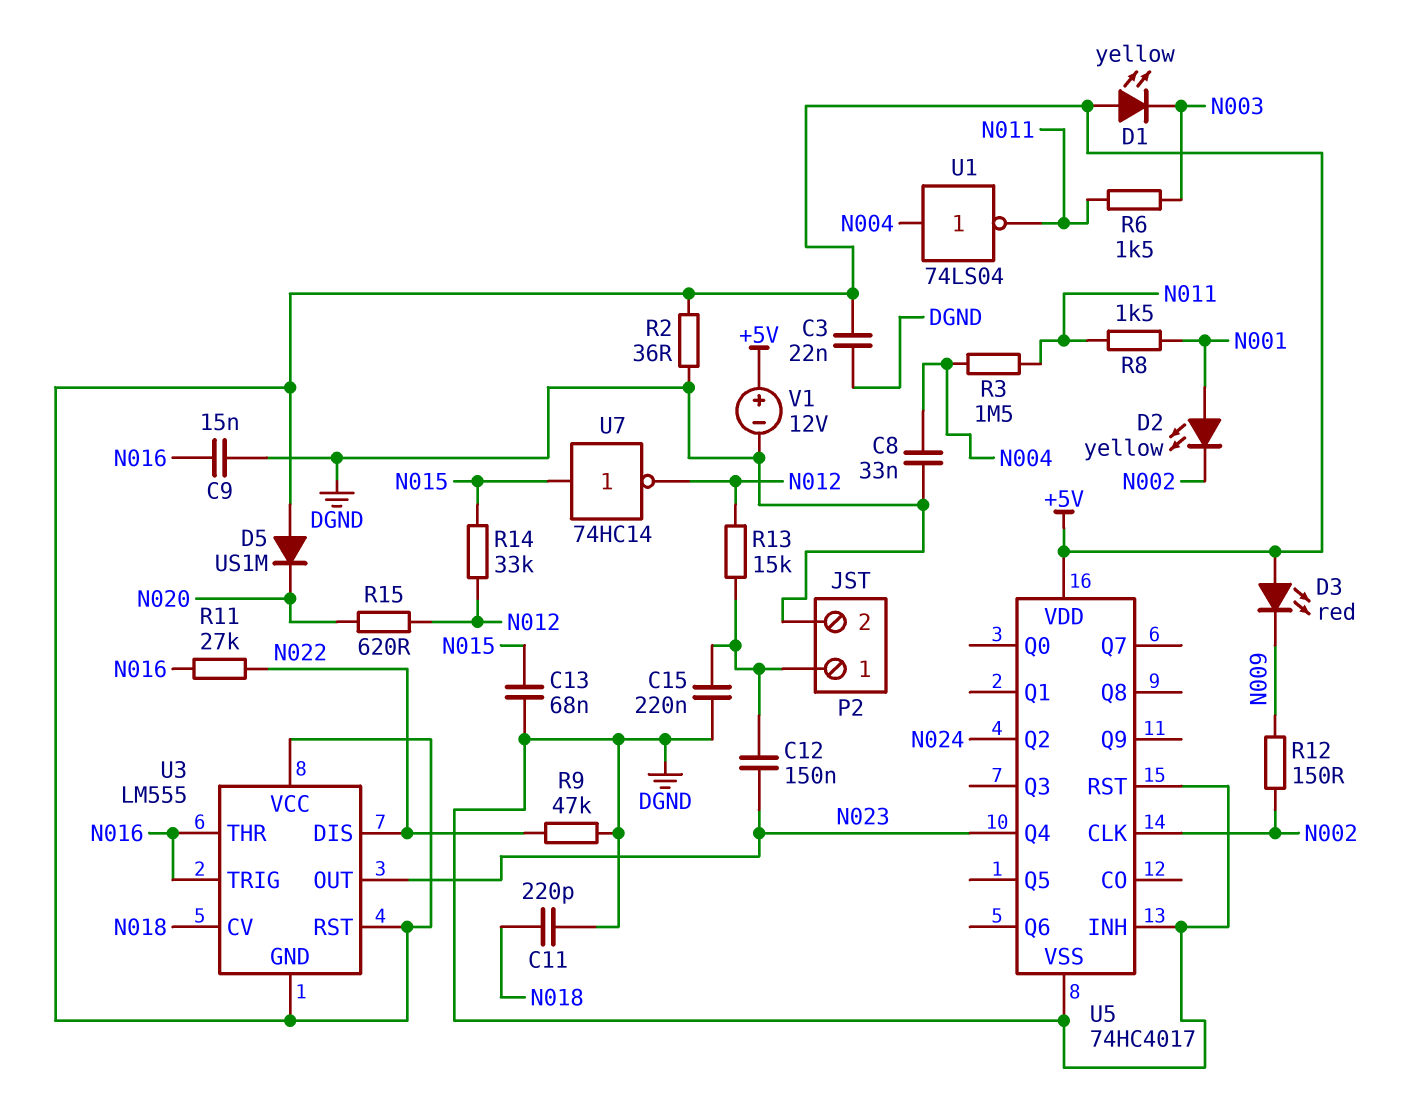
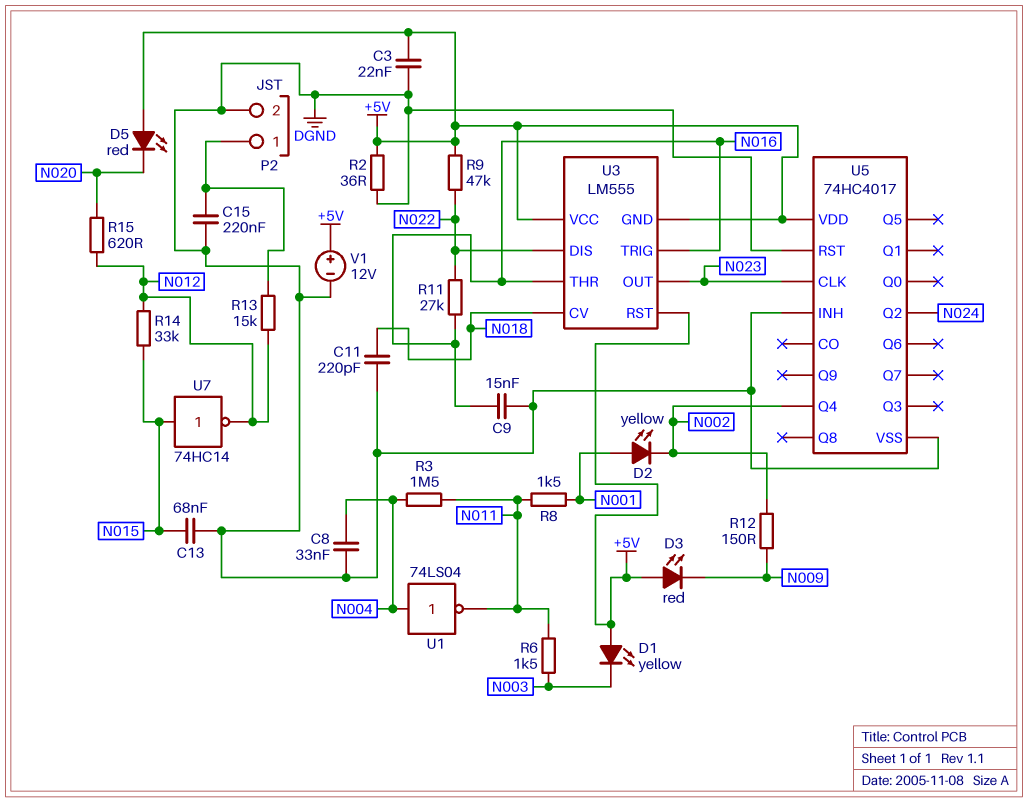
C12: 150nF (N023, P2/1) -> none
D5: diode US1M (A +5V, K N020) -> LED red (A +5V, K N020)
R9: 47k (DGND, N022) -> 47k (+5V, N022)
U5 pin CLK: N002 -> N023
U5 pin Q4: N023 -> N002

